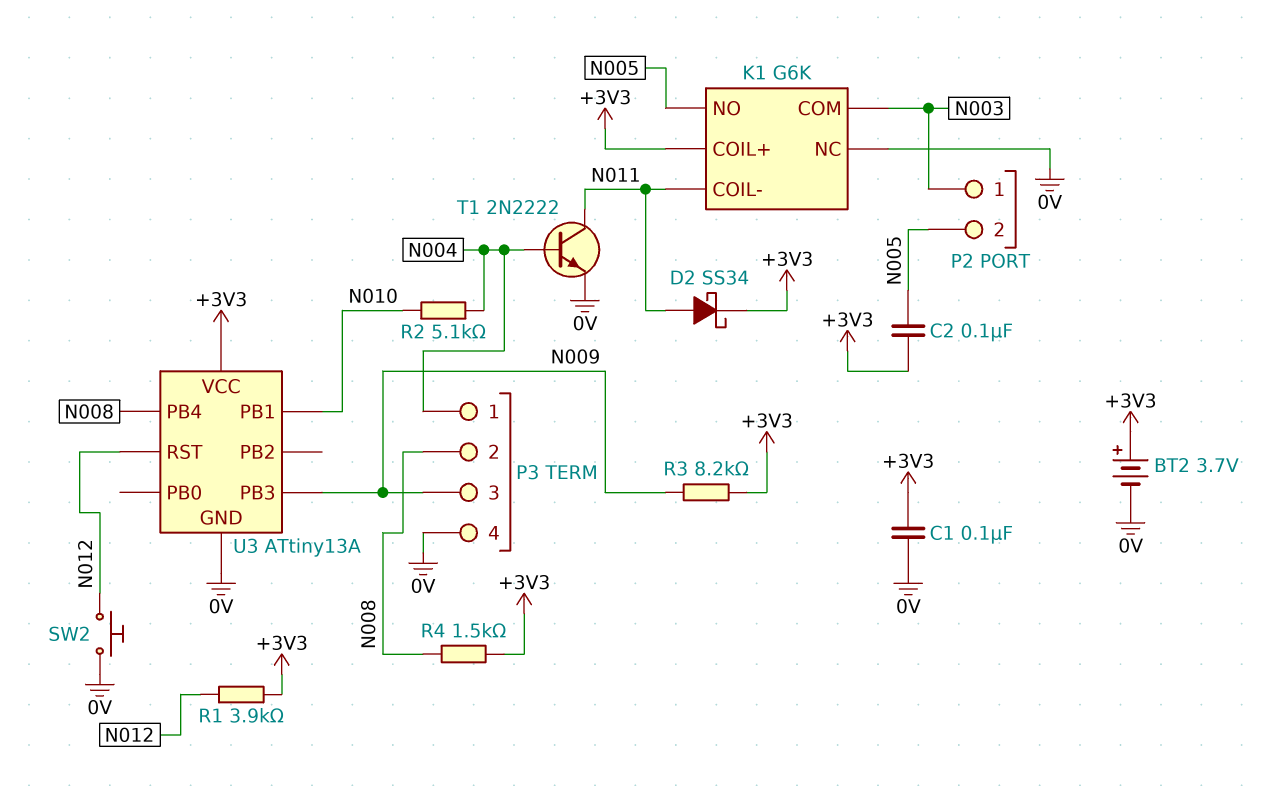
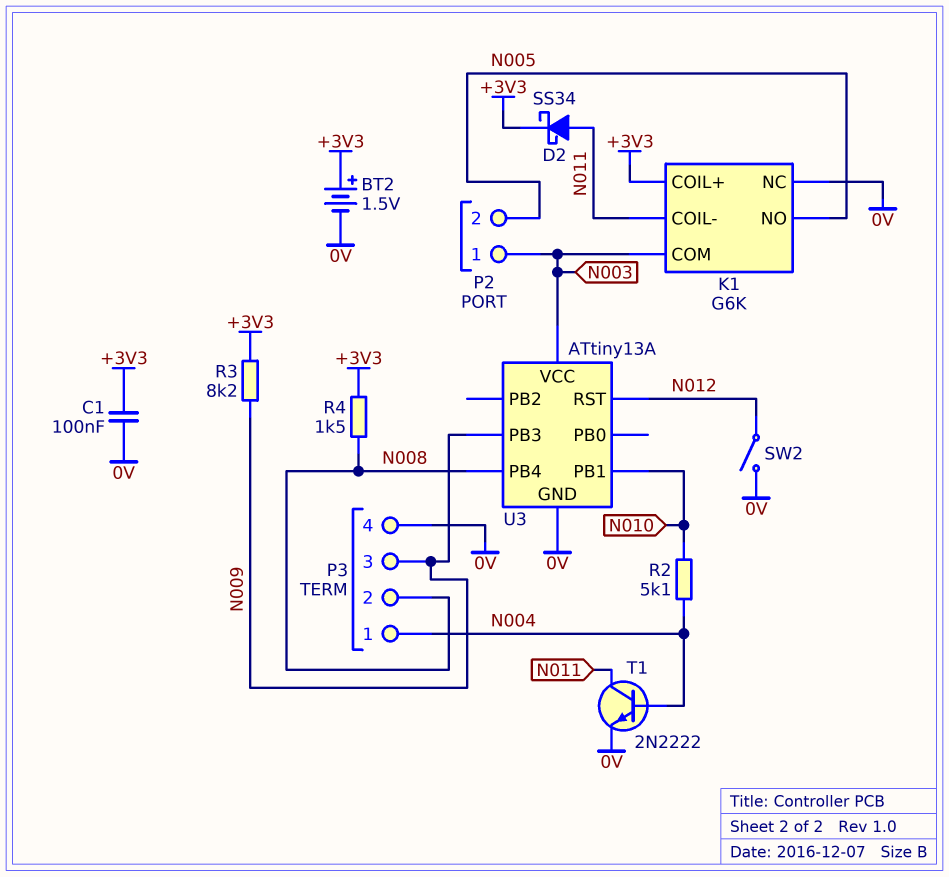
BT2: 3.7V (plus +3V3, minus 0V) -> 1.5V (plus +3V3, minus 0V)
C2: 100nF (+3V3, N005) -> none
R1: 3.9k (+3V3, N012) -> none
SW2: button (0V, N012) -> switch (0V, N012)
U3 pin VCC: +3V3 -> N003

